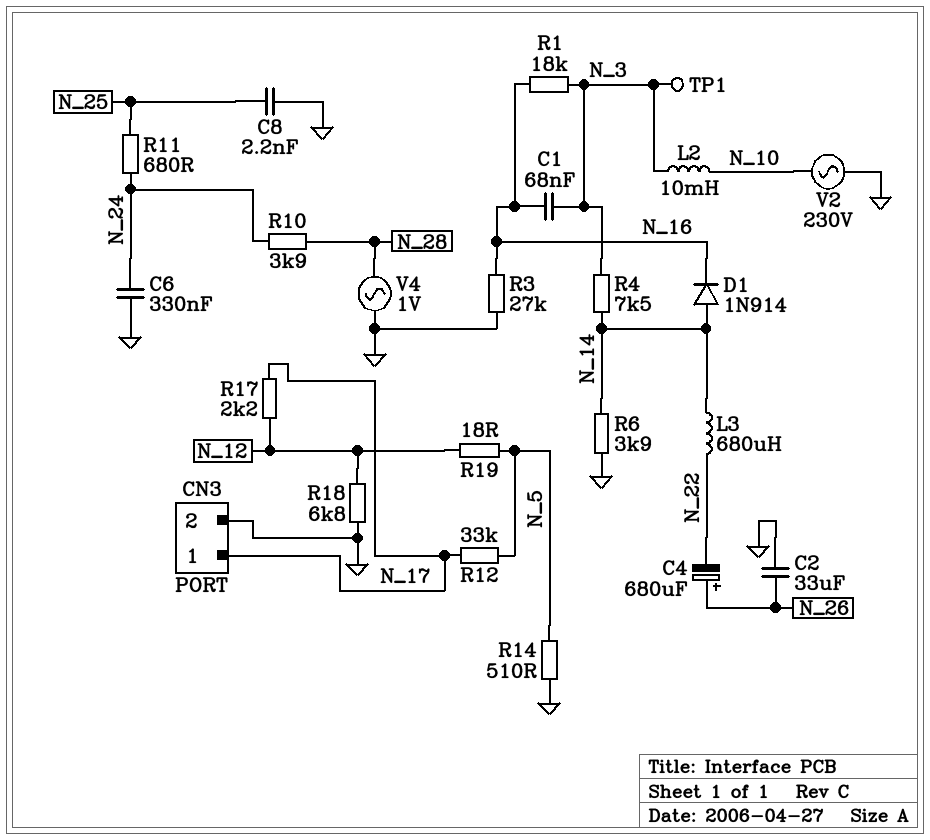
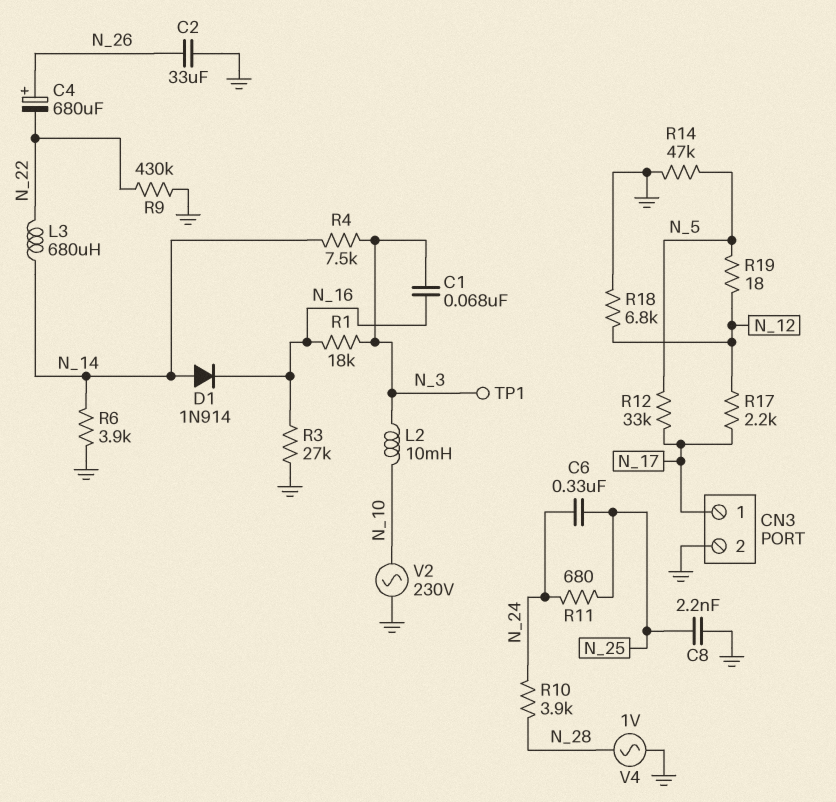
C6: 330nF (GND, N_24) -> 330nF (N_24, N_25)
R9: none -> 430k (GND, N_22)
R14: 510 (GND, N_5) -> 47k (GND, N_5)

